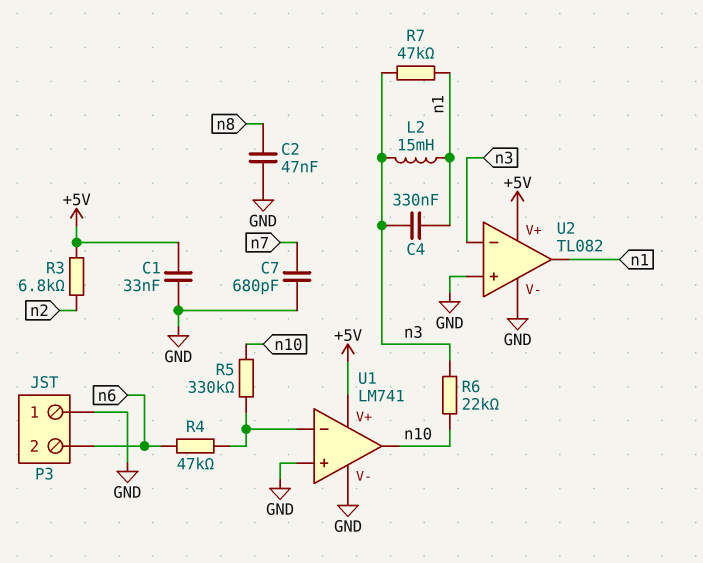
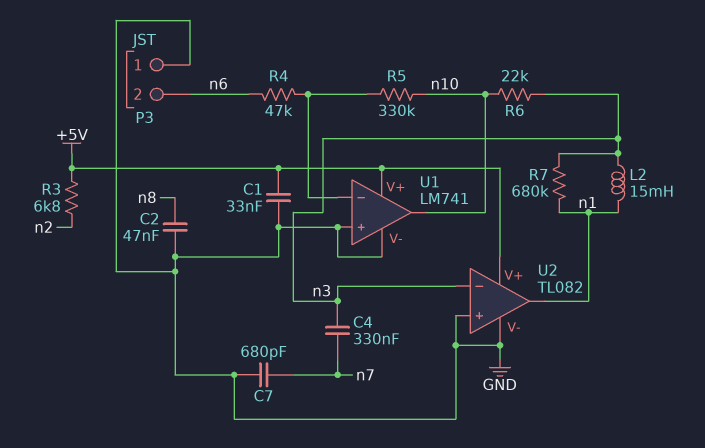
C4: 330nF (n1, n3) -> 330nF (n3, n7)
R7: 47k (n1, n3) -> 680k (n1, n3)

